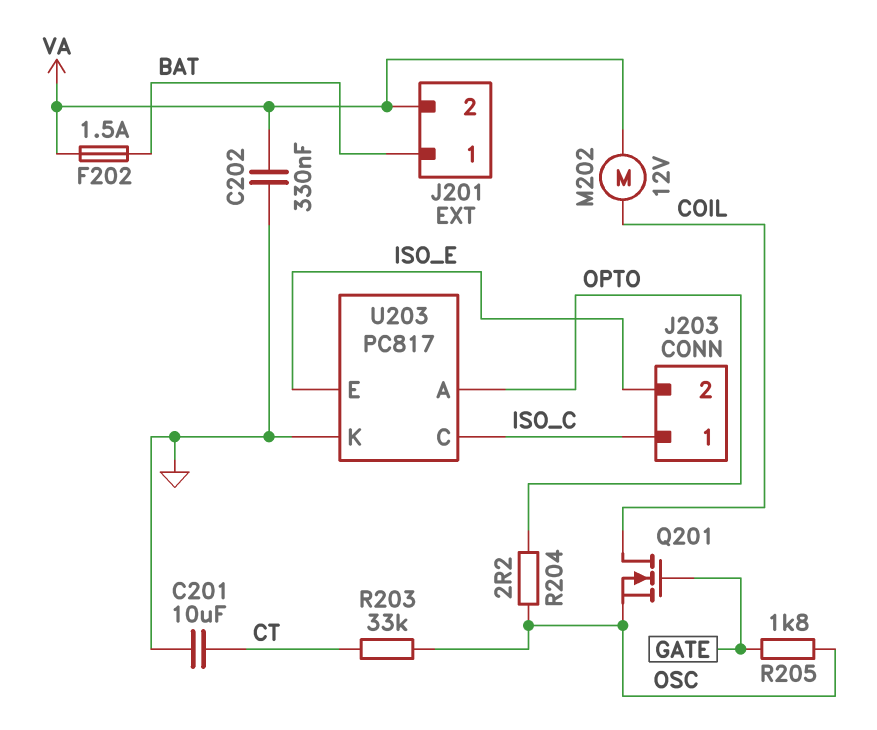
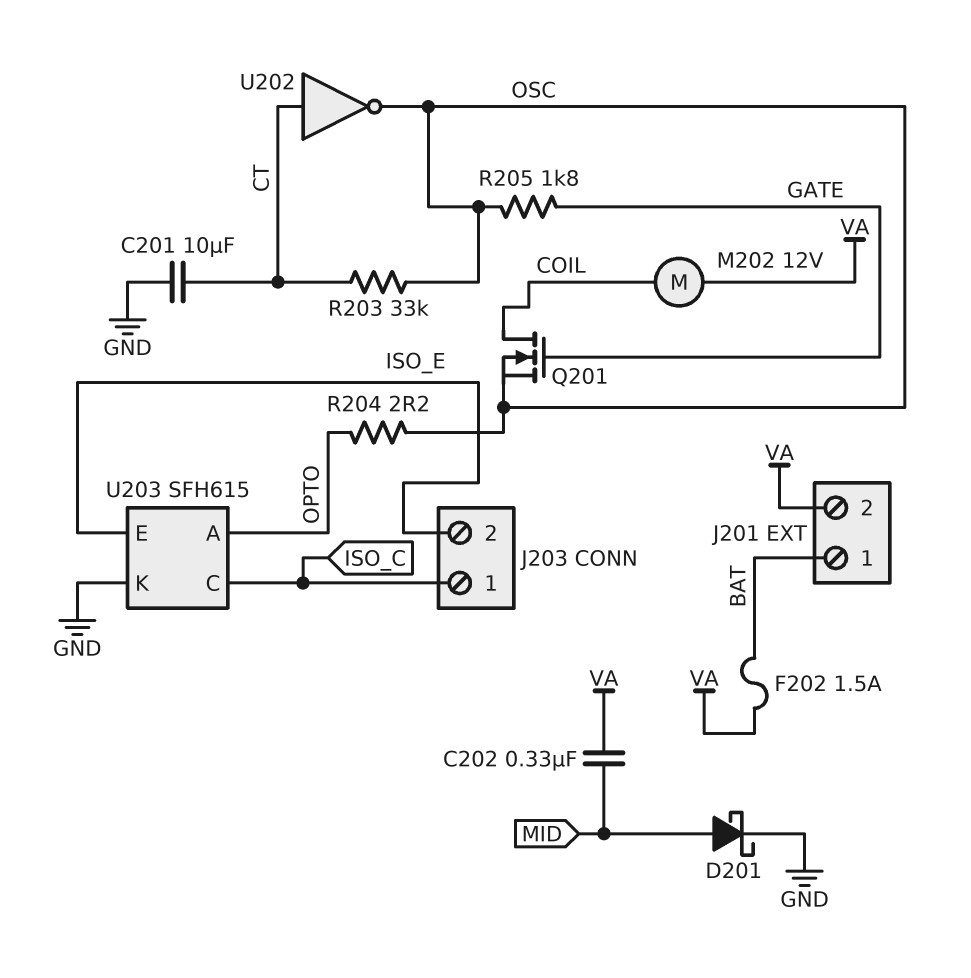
C202: 330nF (GND, VA) -> 330nF (MID, VA)
D201: none -> schottky (A MID, K GND)
U202: none -> NOT (in CT, out OSC)
U203: PC817 -> SFH615

